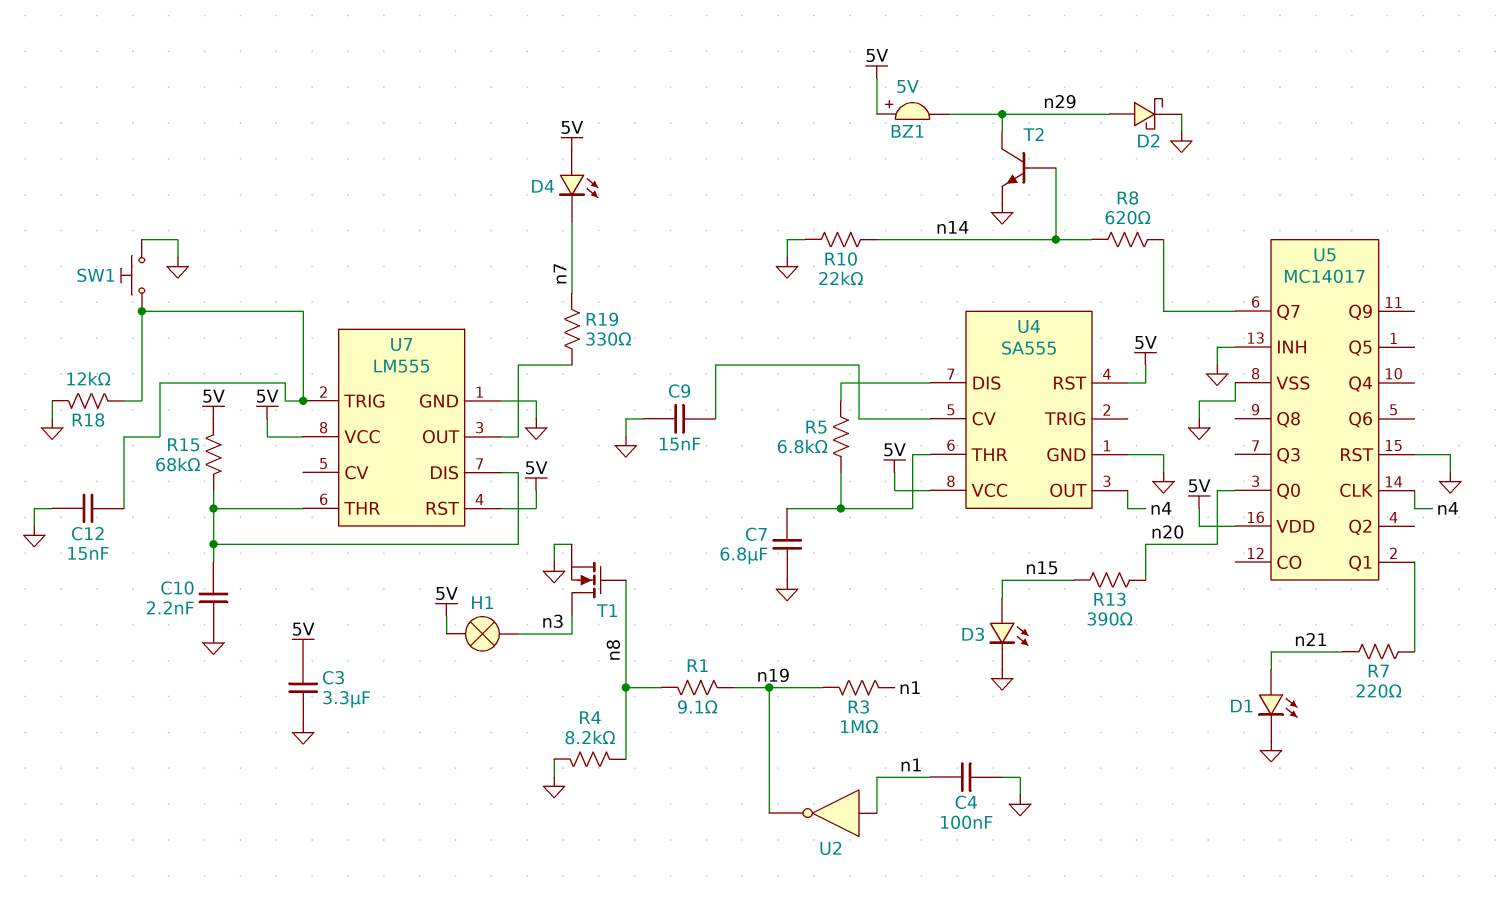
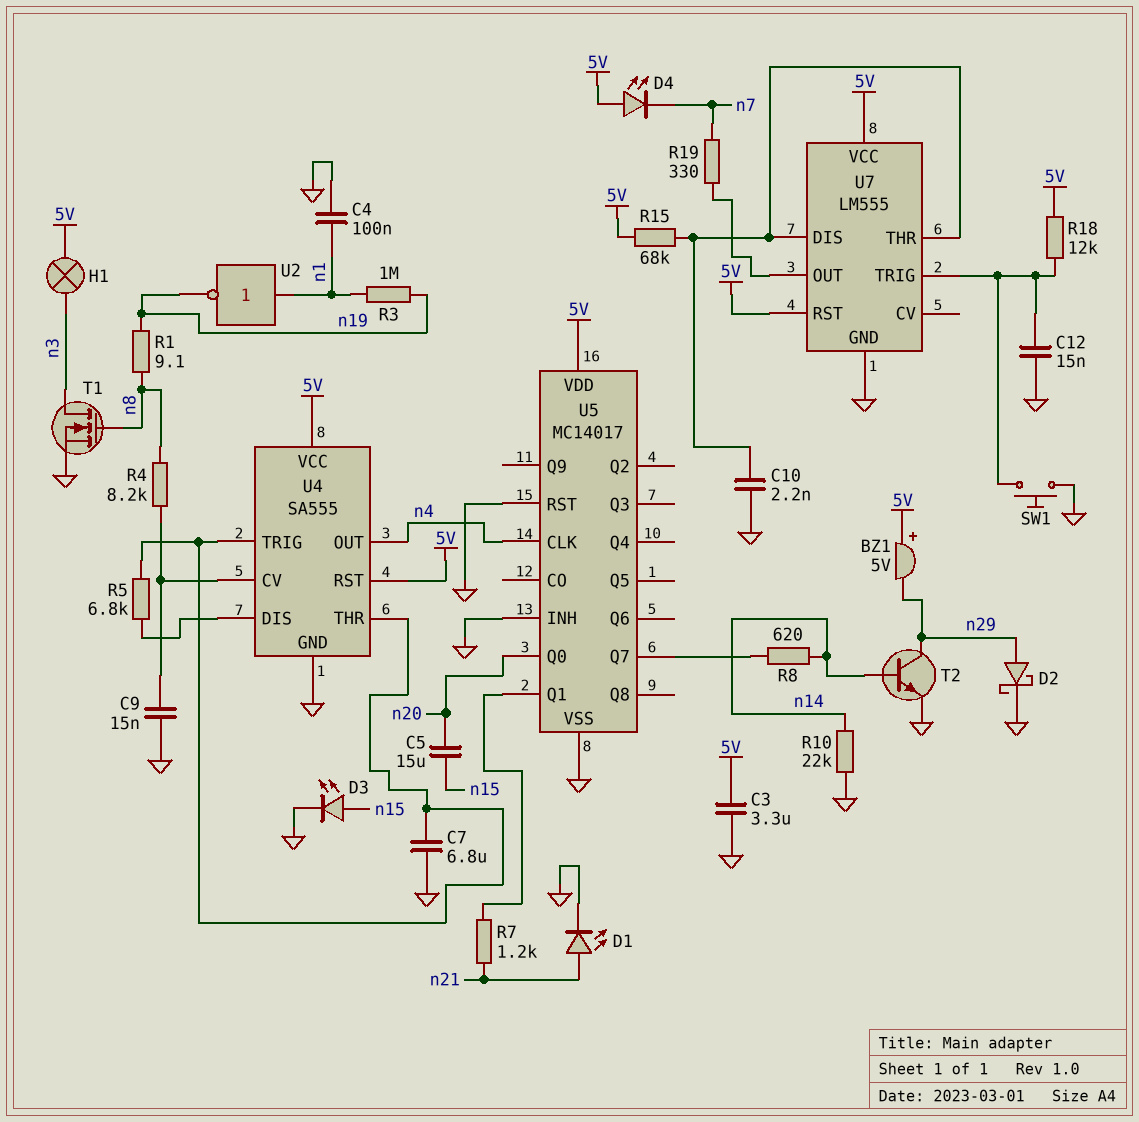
C5: none -> 15uF (n15, n20)
R4: 8.2k (GND, n8) -> 8.2k (U4/CV, n8)
R7: 220 (U5/Q1, n21) -> 1.2k (U5/Q1, n21)
R13: 390 (n15, n20) -> none
R18: 12k (GND, U7/TRIG) -> 12k (5V, U7/TRIG)
U4 pin TRIG: none -> U4/THR

